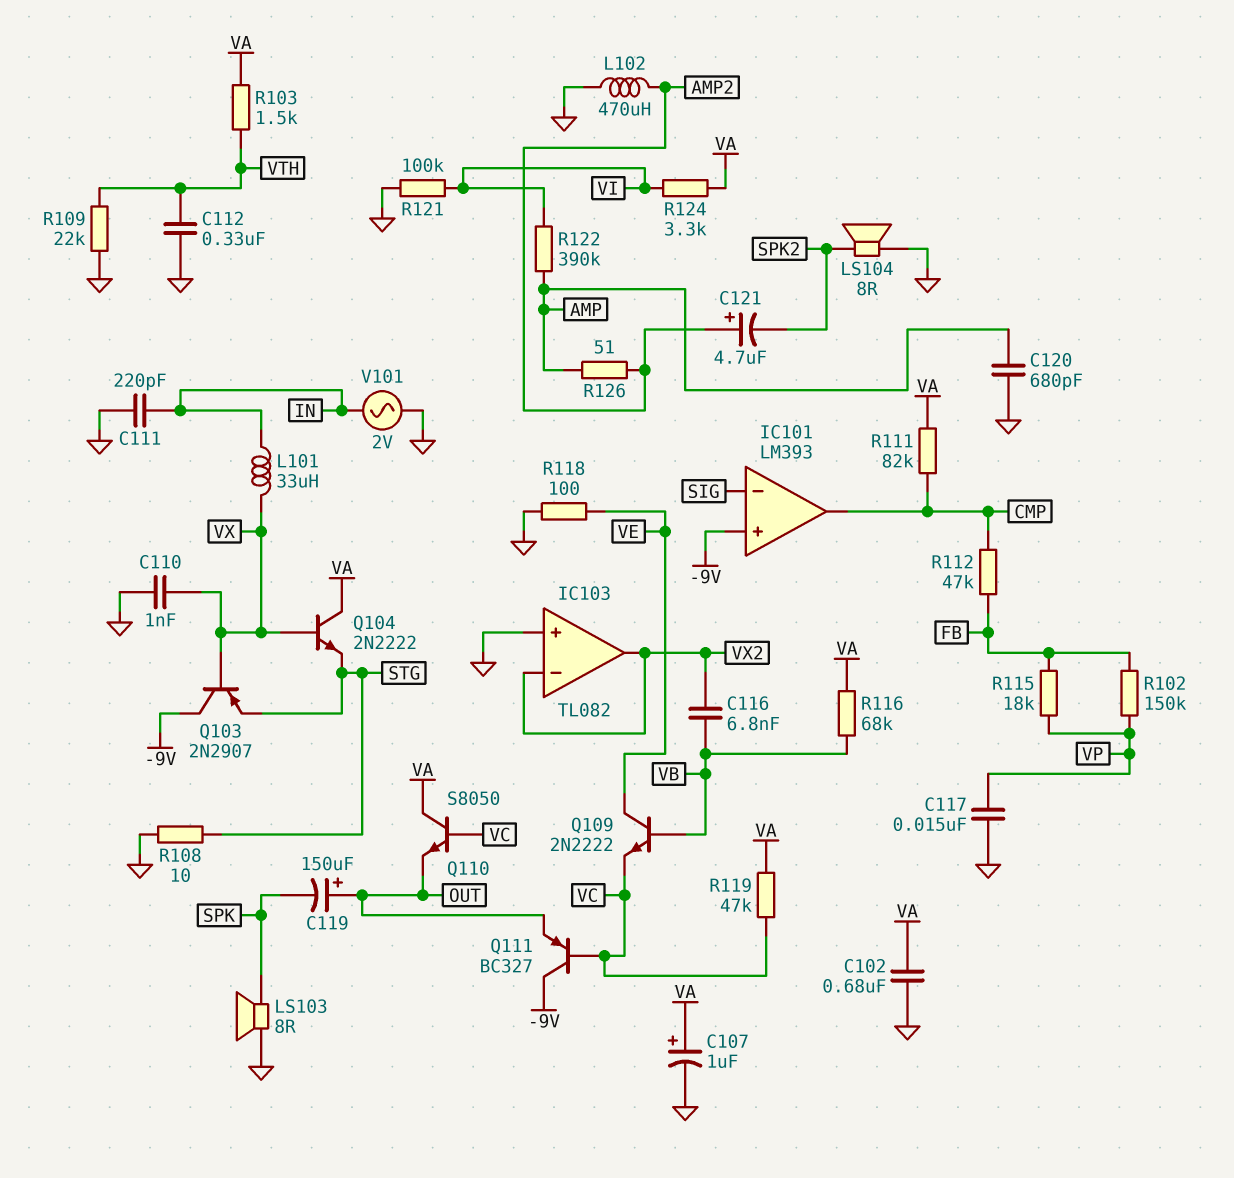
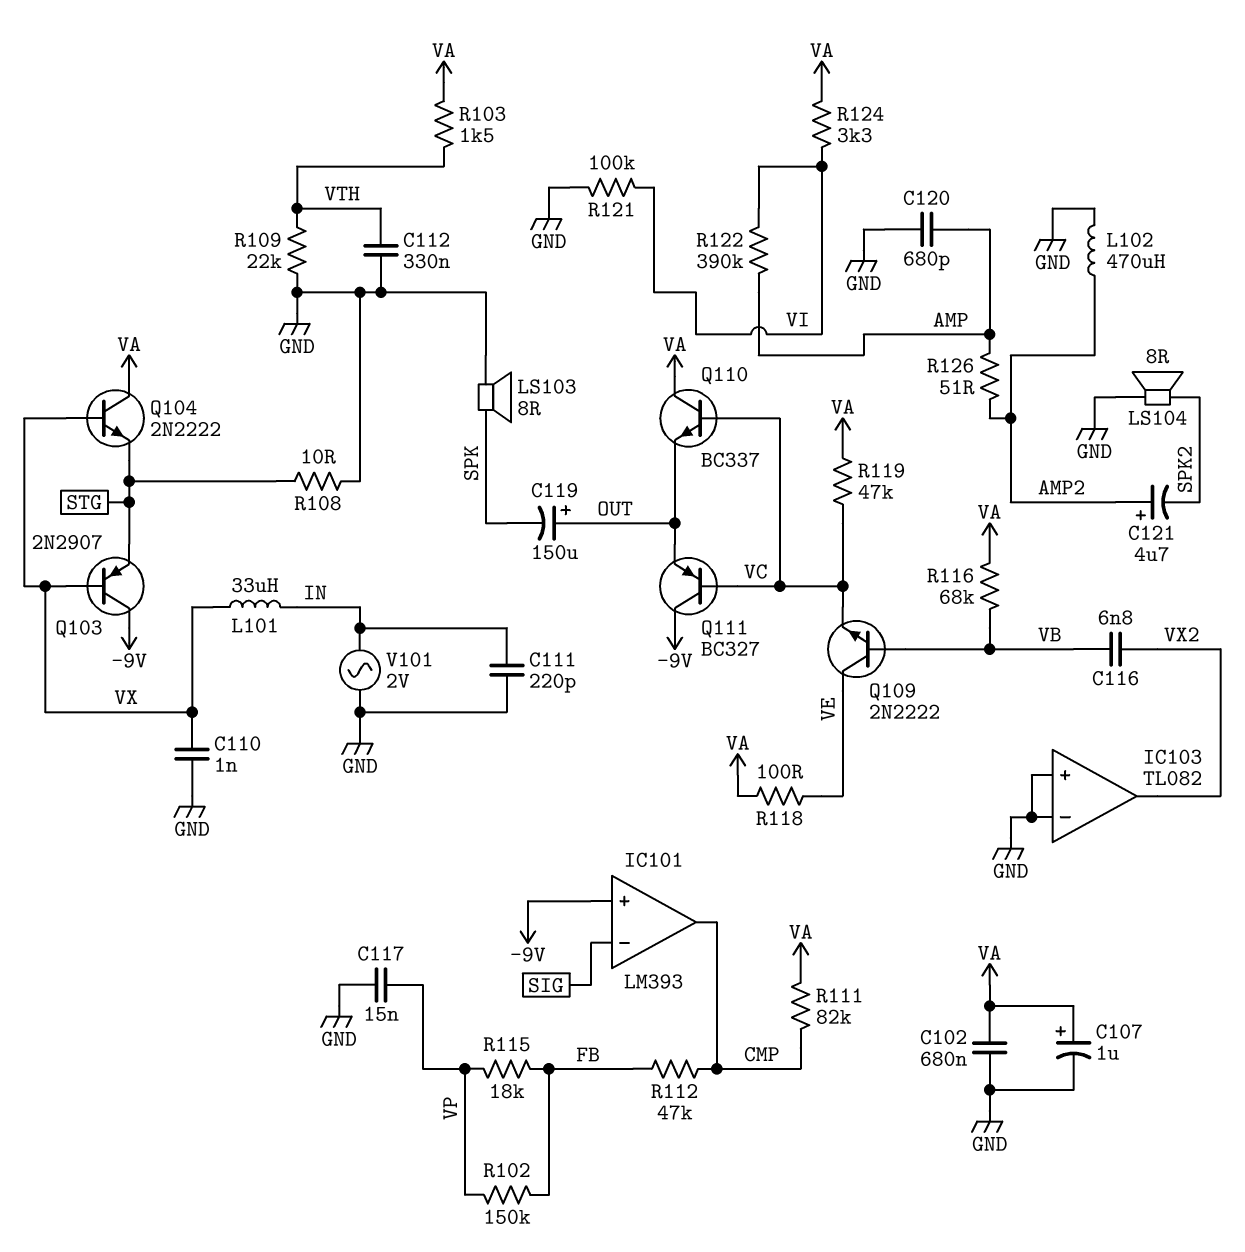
IC103 pin in-: VX2 -> GND
Q110: NPN S8050 (B VC, C VA, E OUT) -> NPN BC337 (B VC, C VA, E OUT)
R118: 100 (GND, VE) -> 100 (VA, VE)

